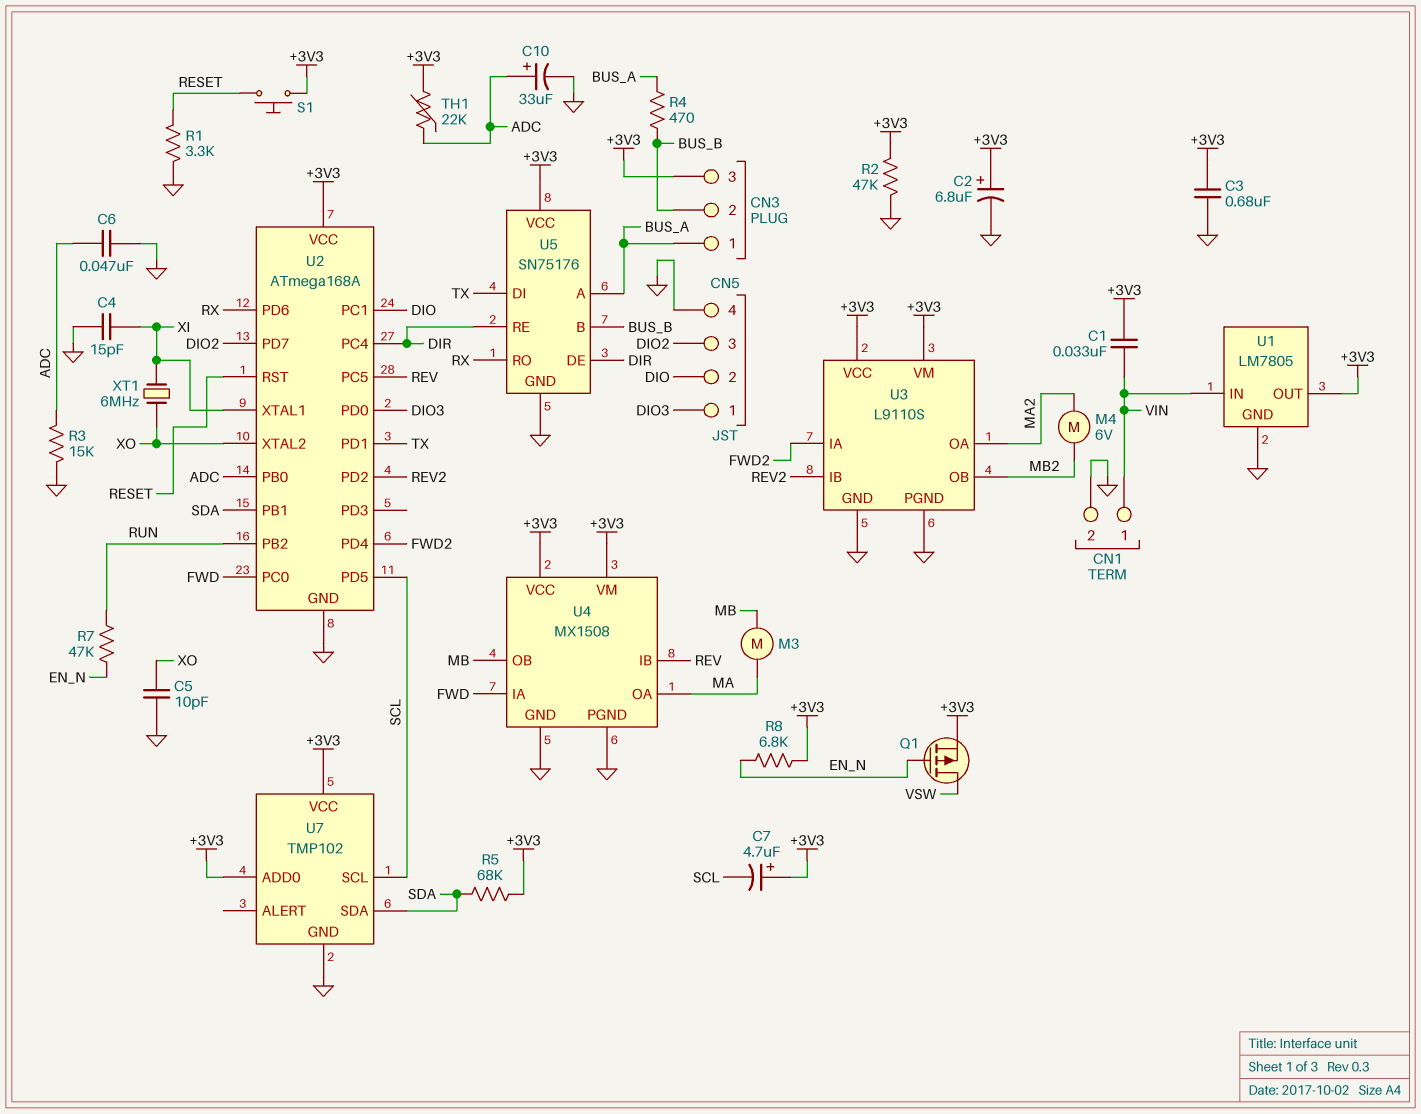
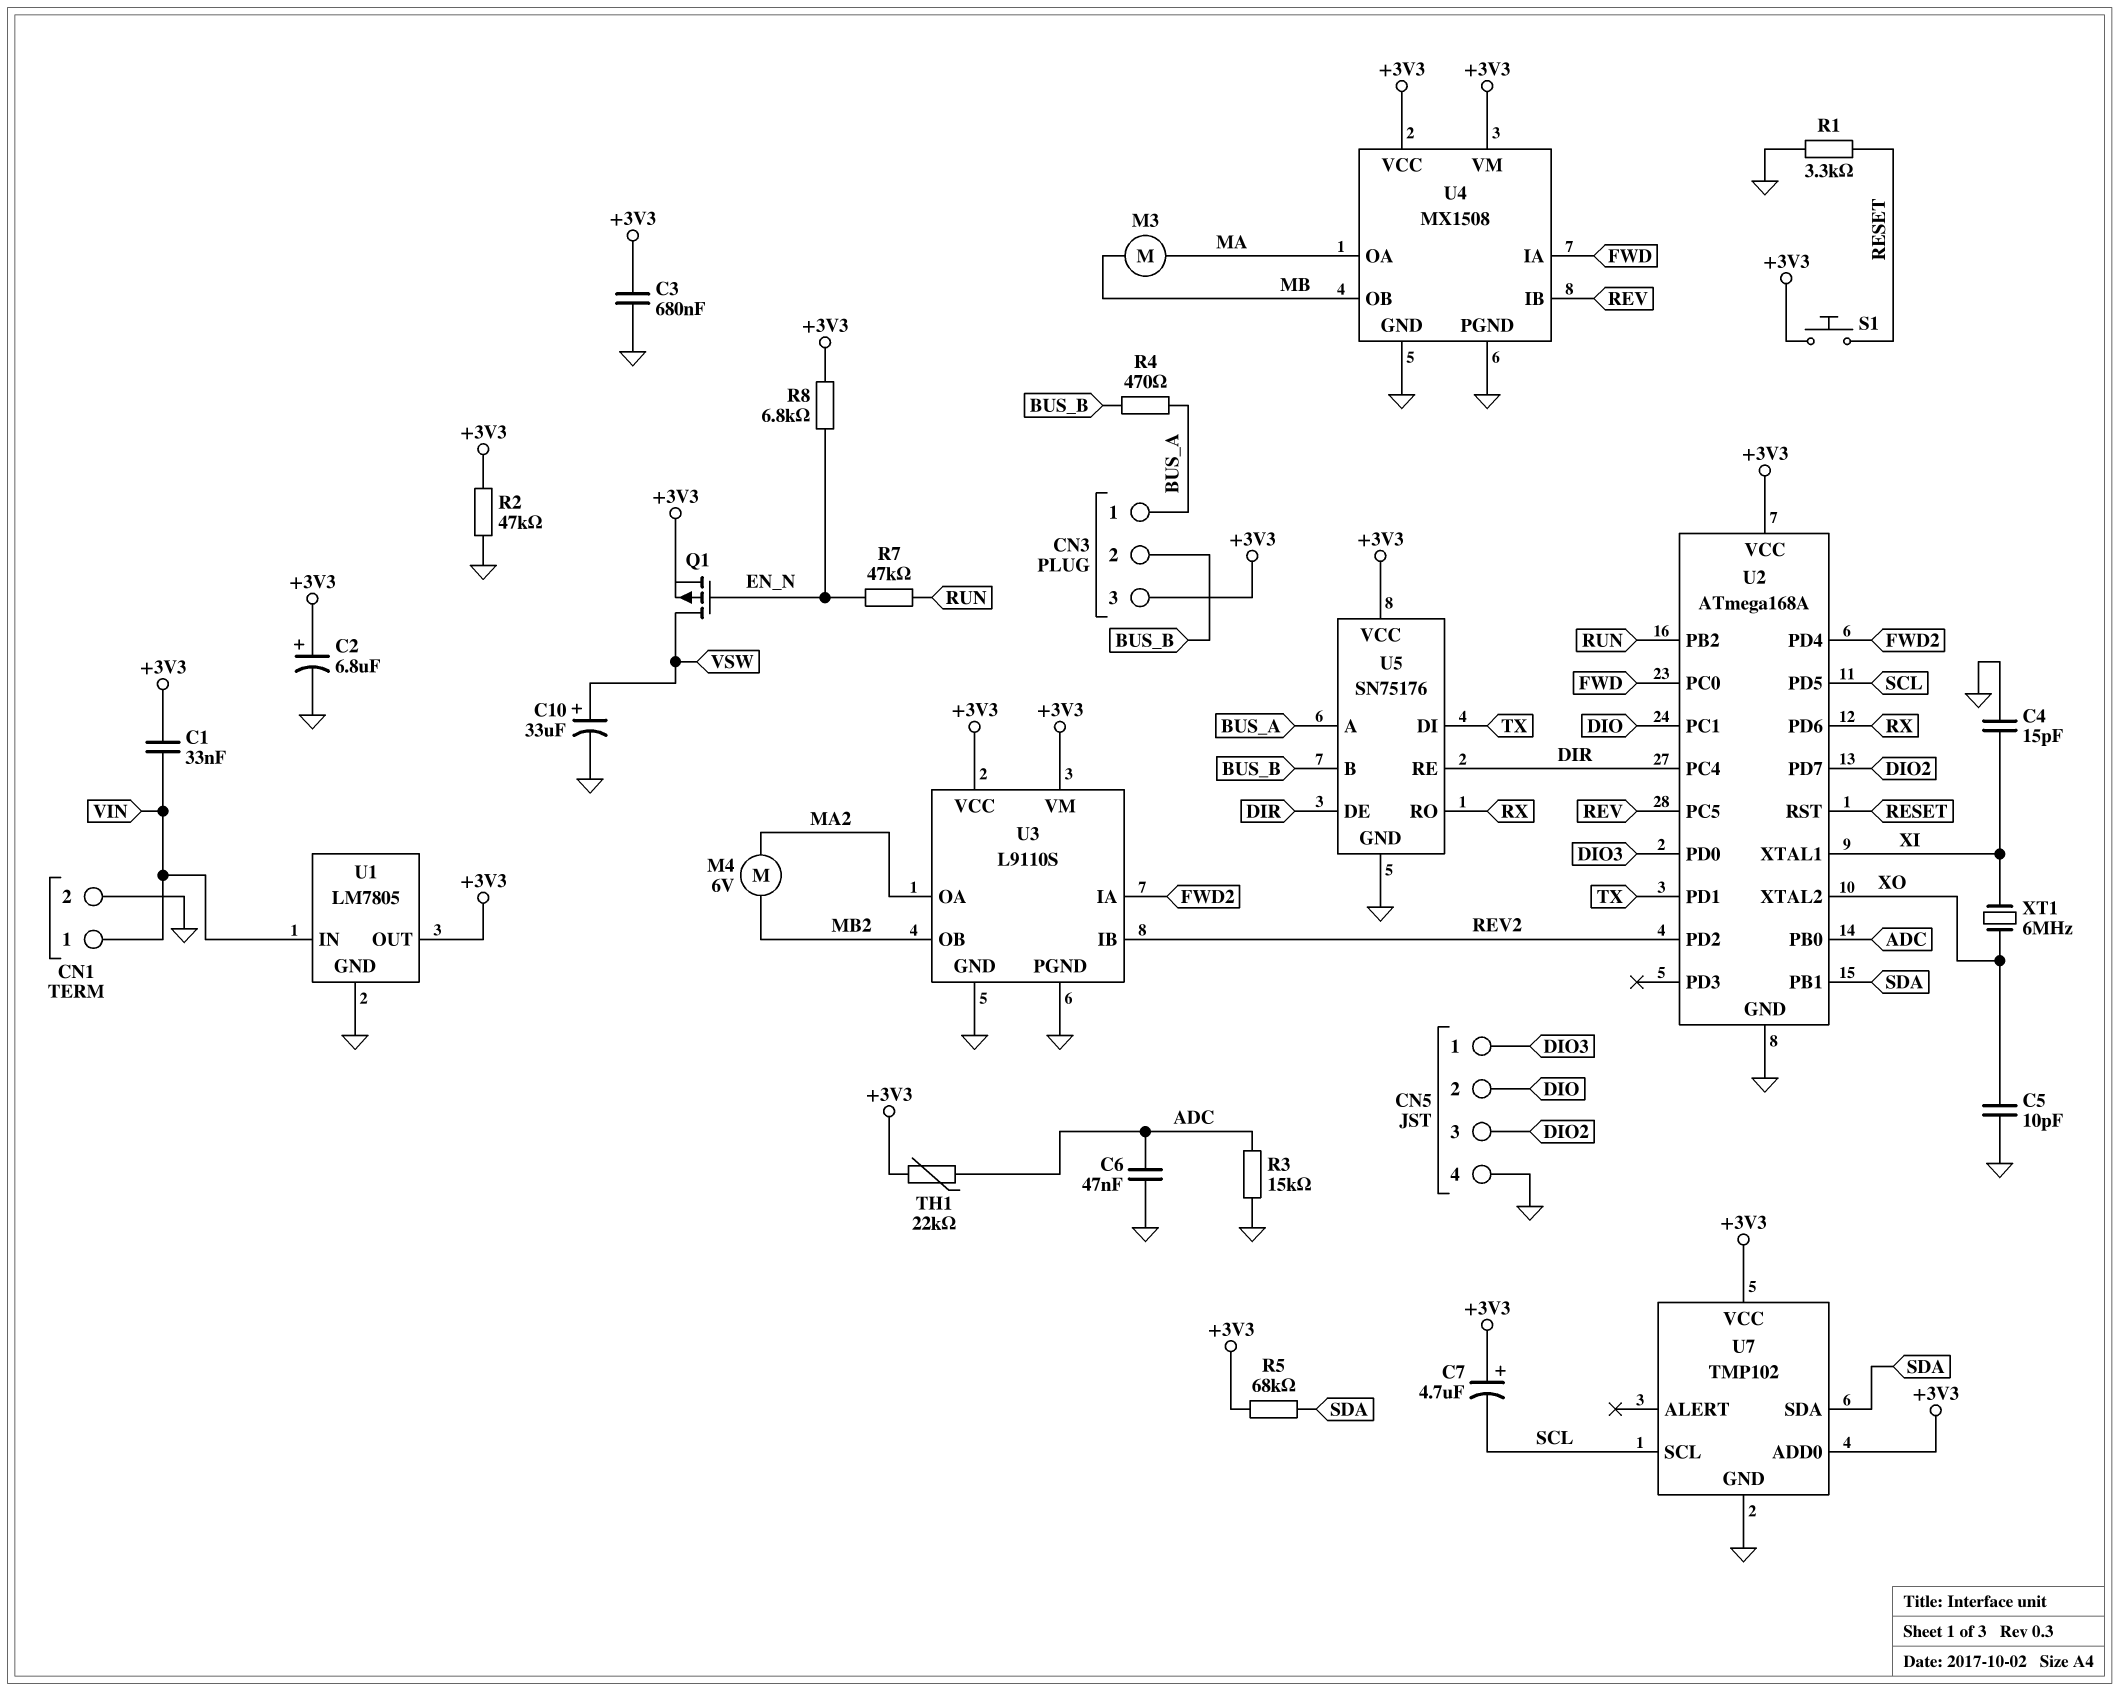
C10: 33uF (plus ADC, minus GND) -> 33uF (plus VSW, minus GND)

